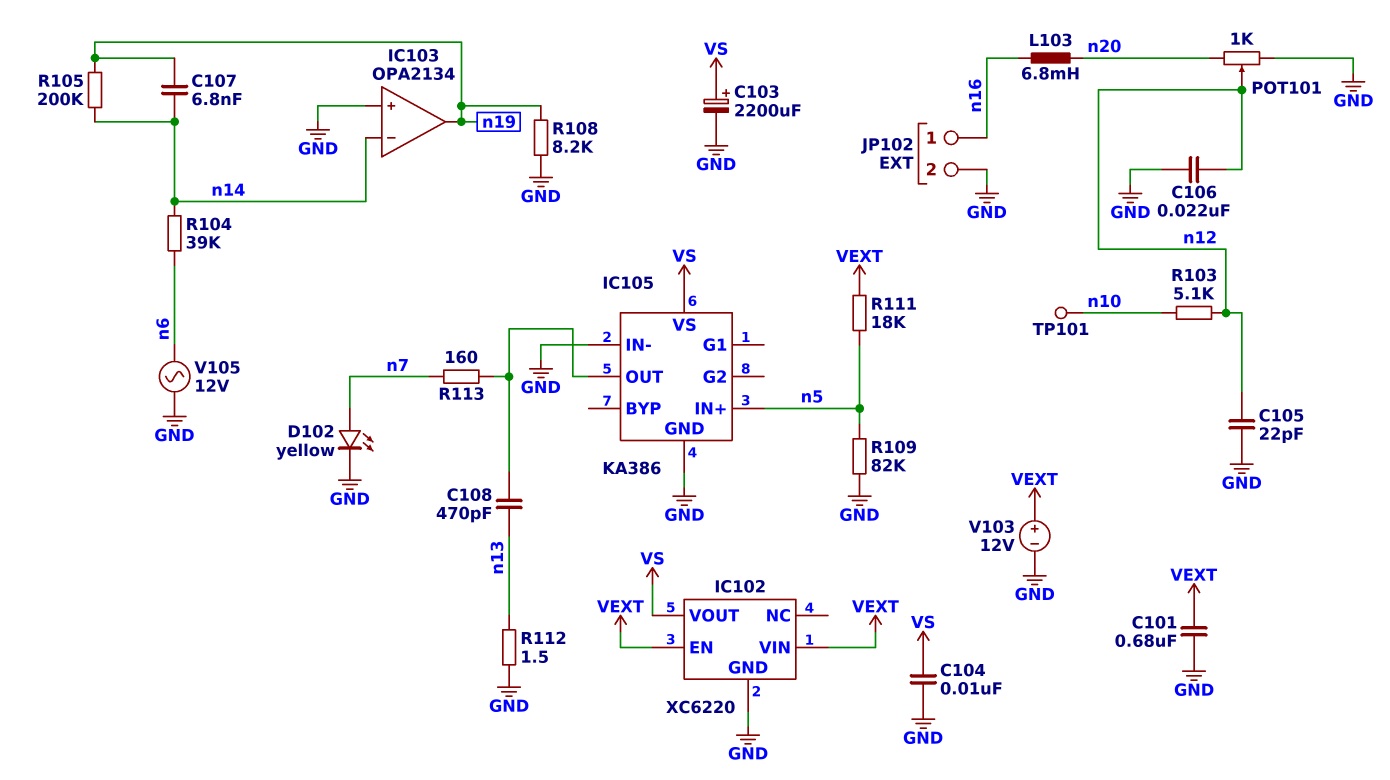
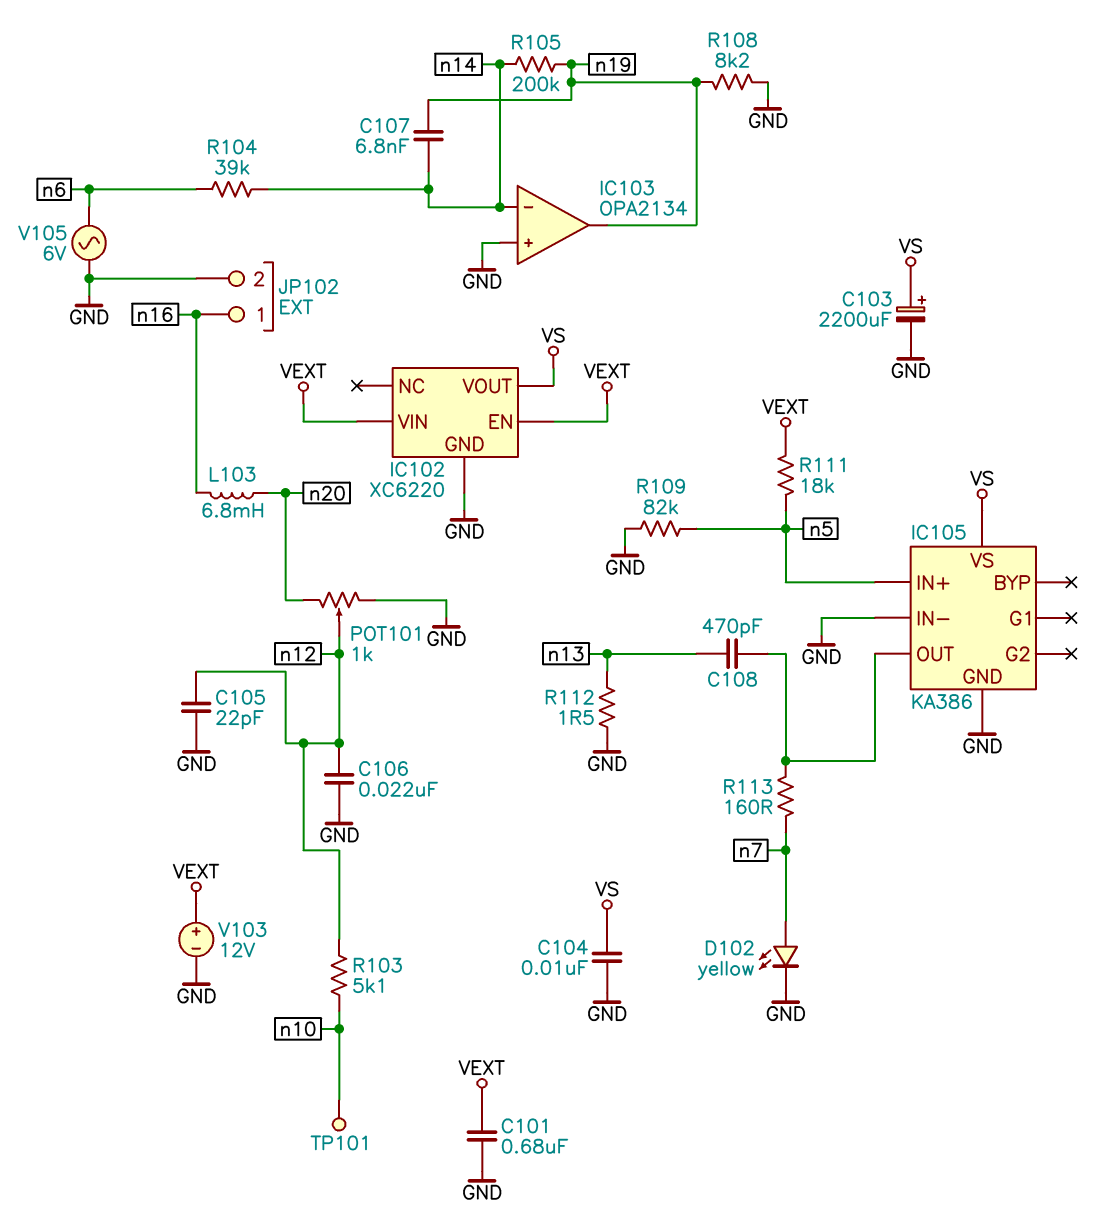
V105: AC 12V (GND, n6) -> AC 6V (GND, n6)

